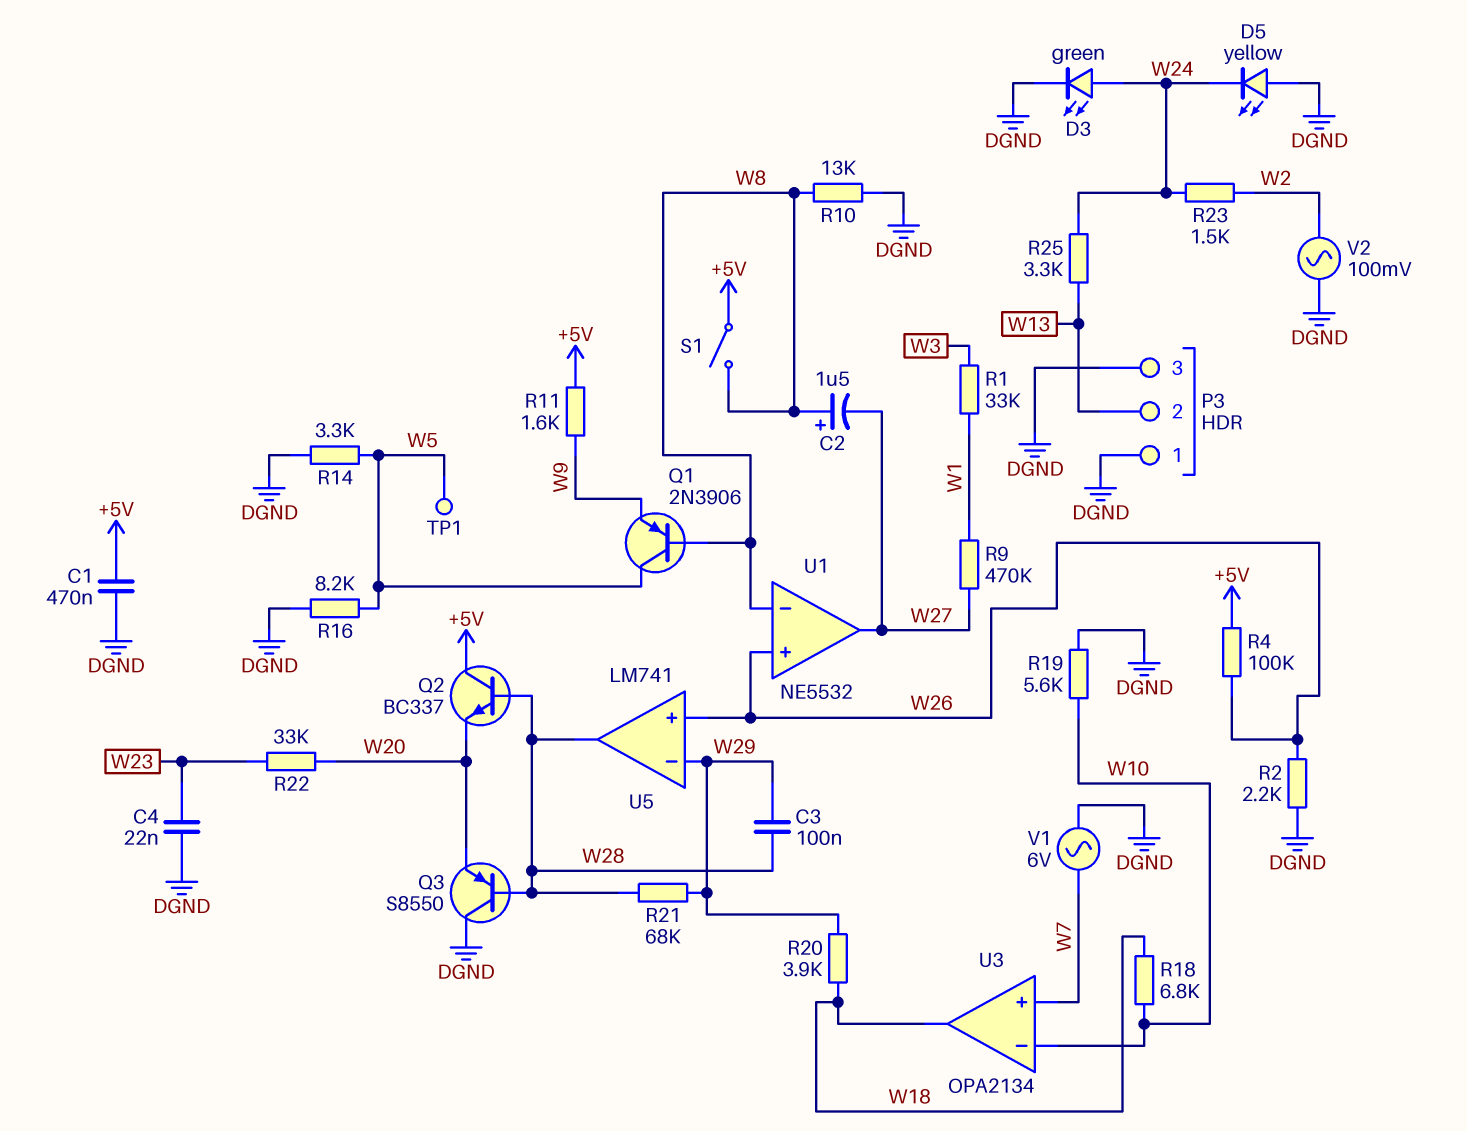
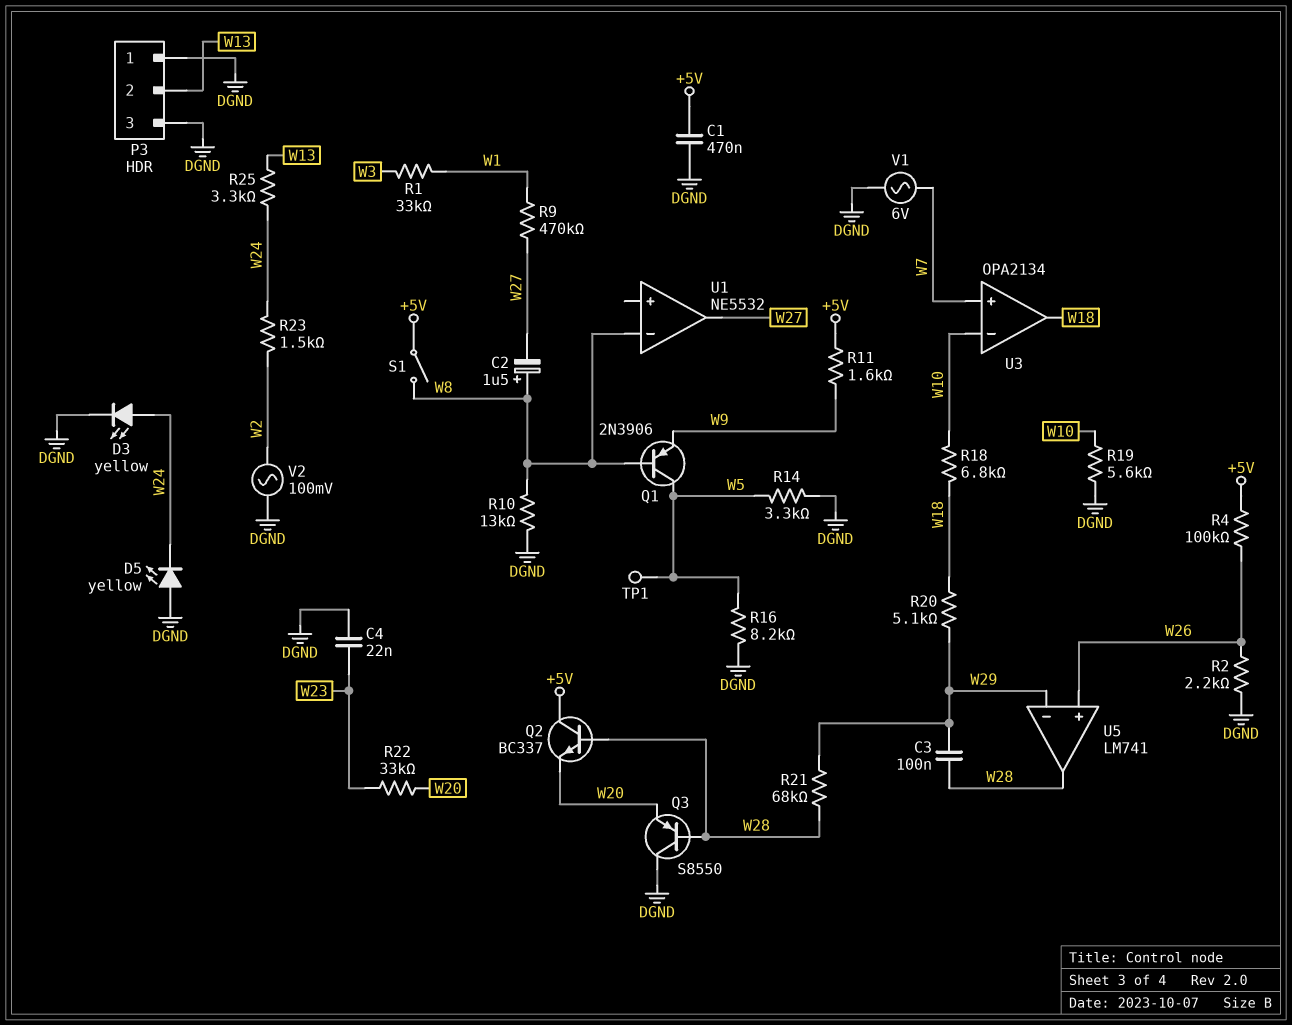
D3: LED green (A W24, K DGND) -> LED yellow (A W24, K DGND)
R20: 3.9k (W18, W29) -> 5.1k (W18, W29)
U1 pin in+: W26 -> none

